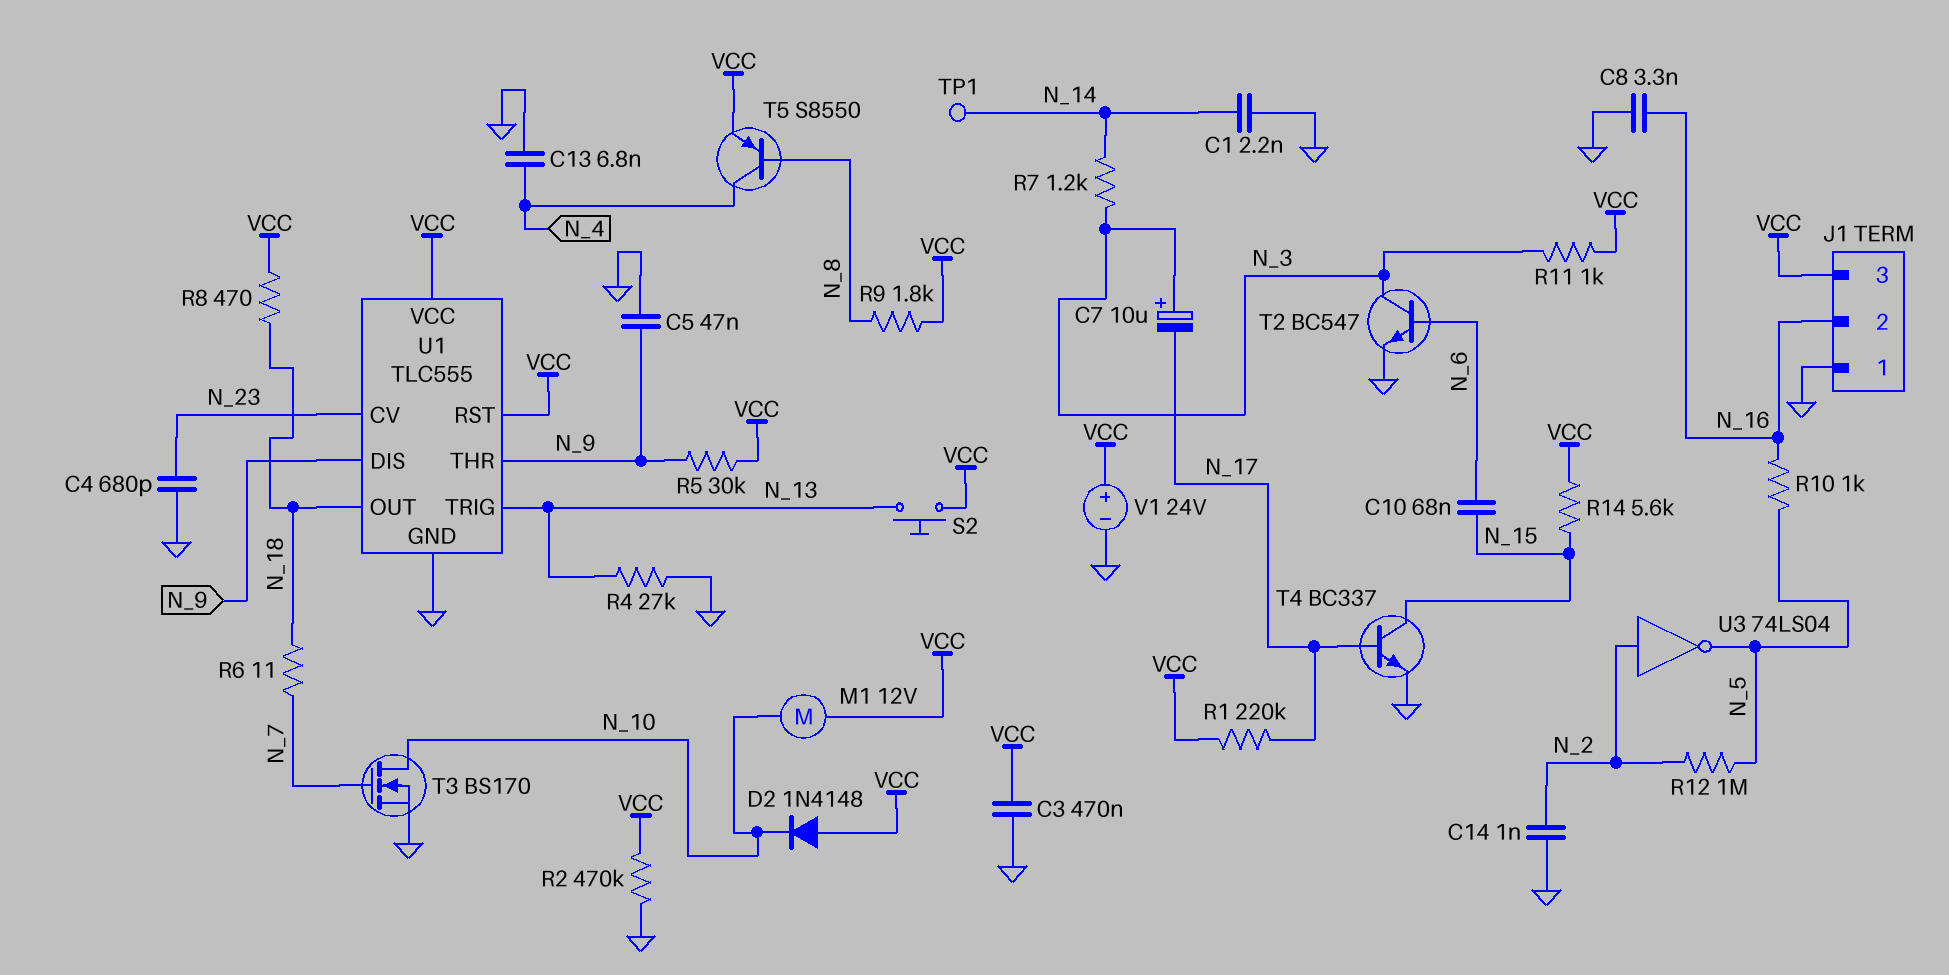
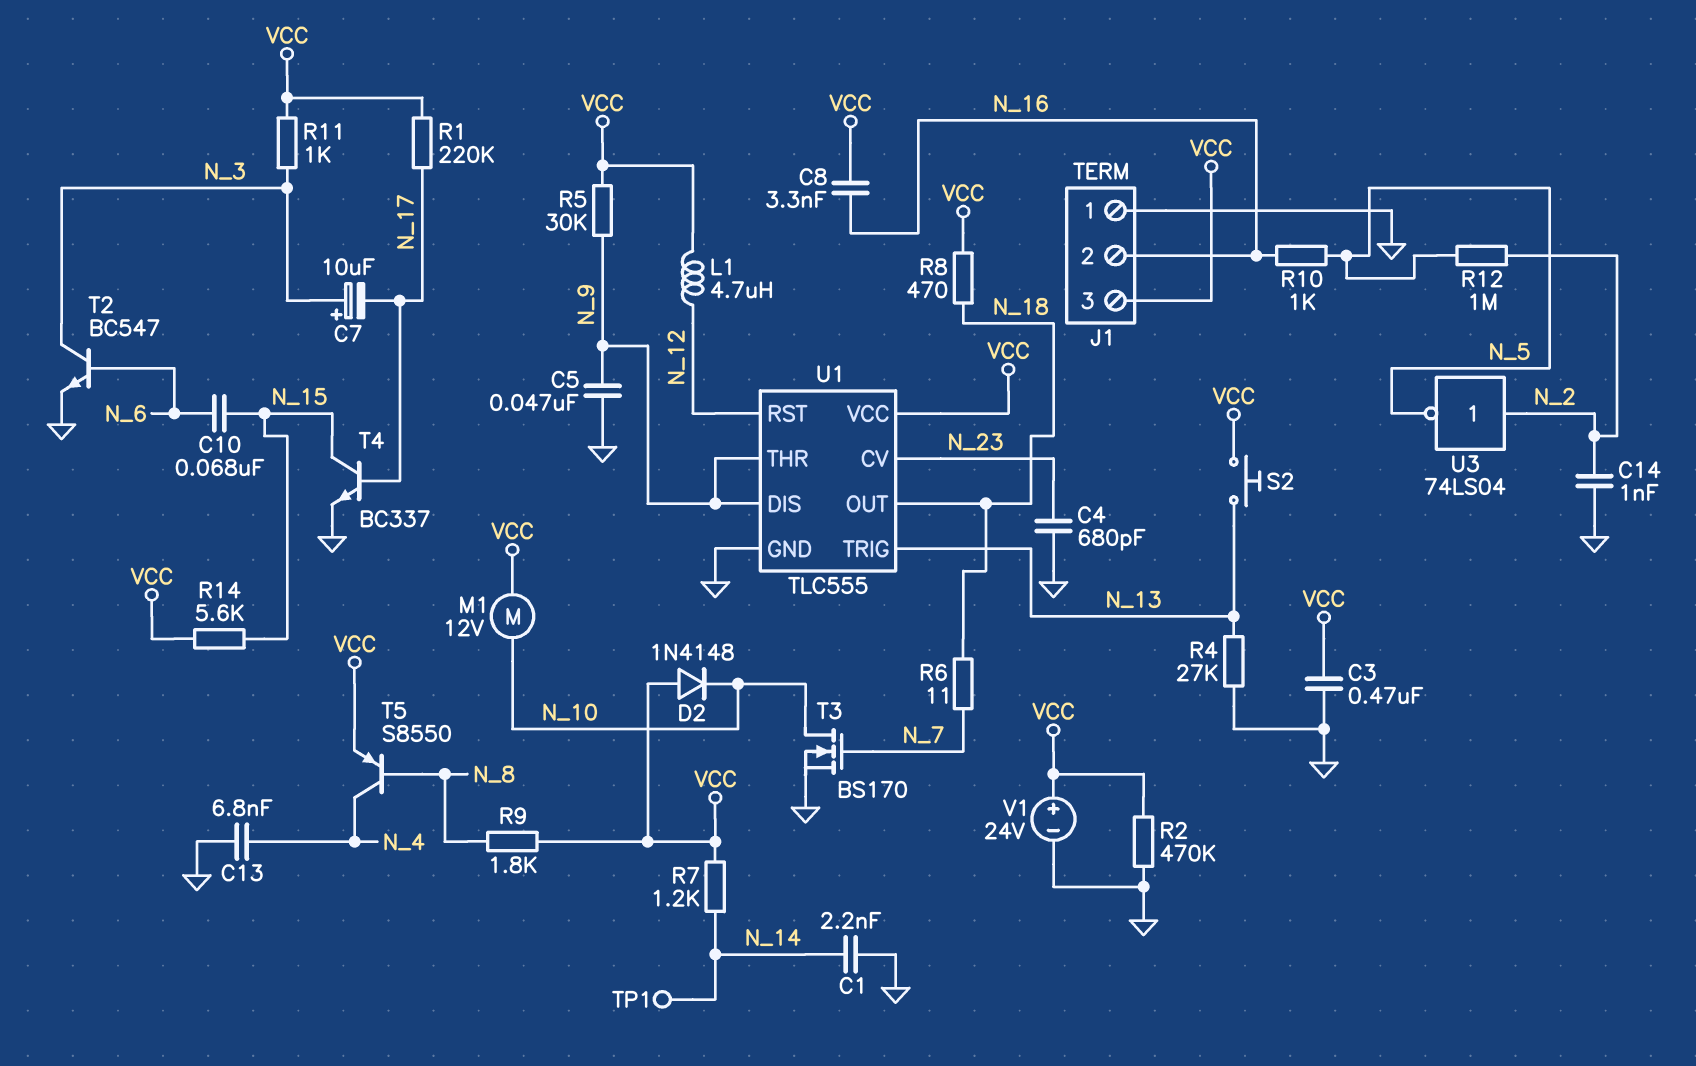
C8: 3.3nF (GND, N_16) -> 3.3nF (N_16, VCC)
L1: none -> 4.7uH (N_12, VCC)
R7: 1.2k (N_3, N_14) -> 1.2k (N_14, VCC)
U1 pin RST: VCC -> N_12

